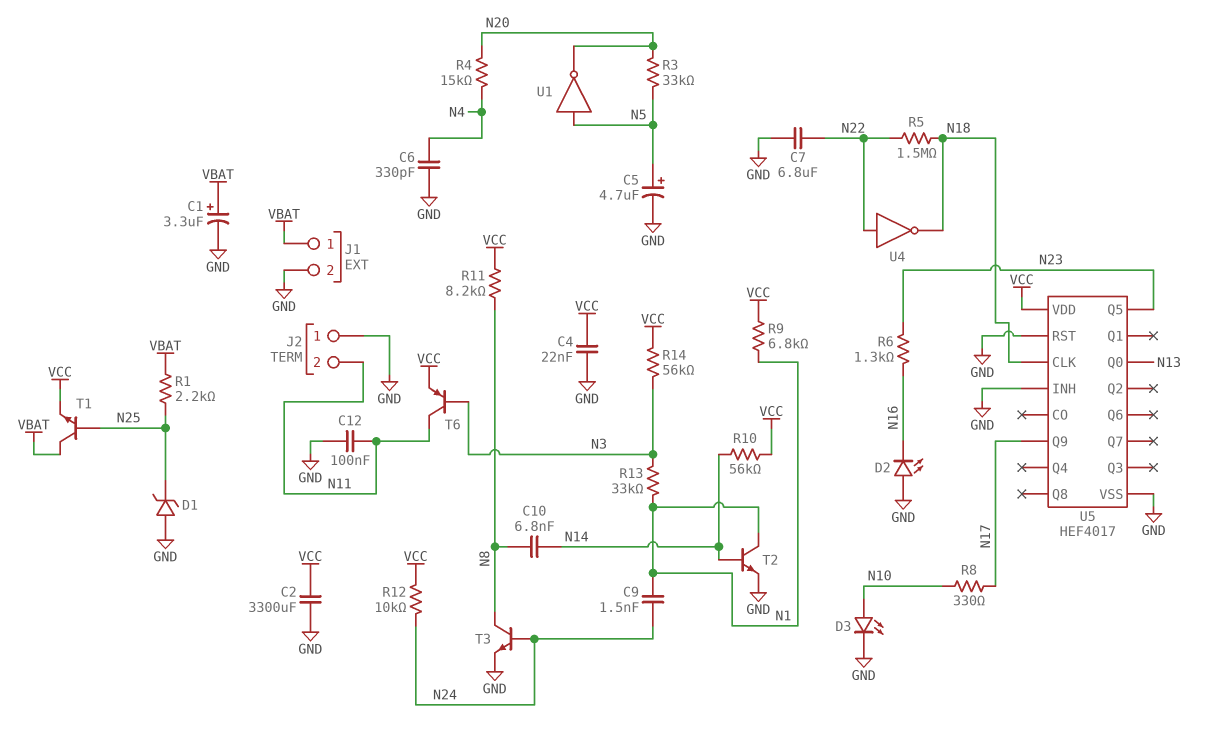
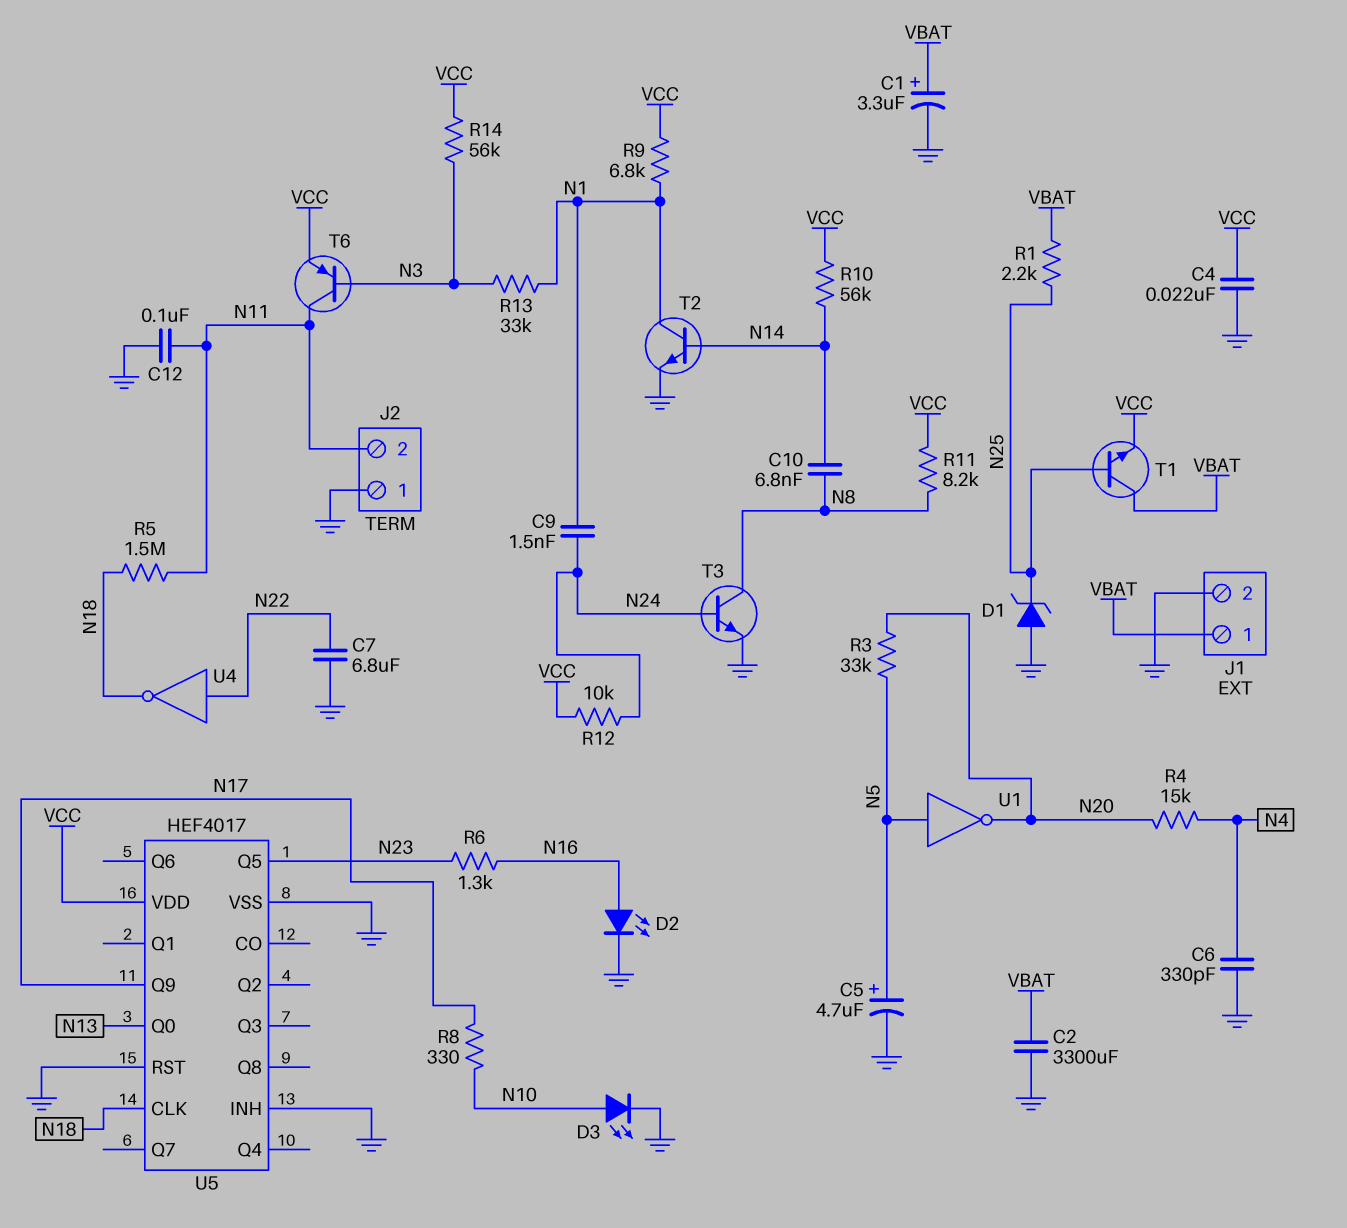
C2: 3300uF (GND, VCC) -> 3300uF (GND, VBAT)
D2: LED (A GND, K N16) -> LED (A N16, K GND)
R5: 1.5M (N18, N22) -> 1.5M (N11, N18)

